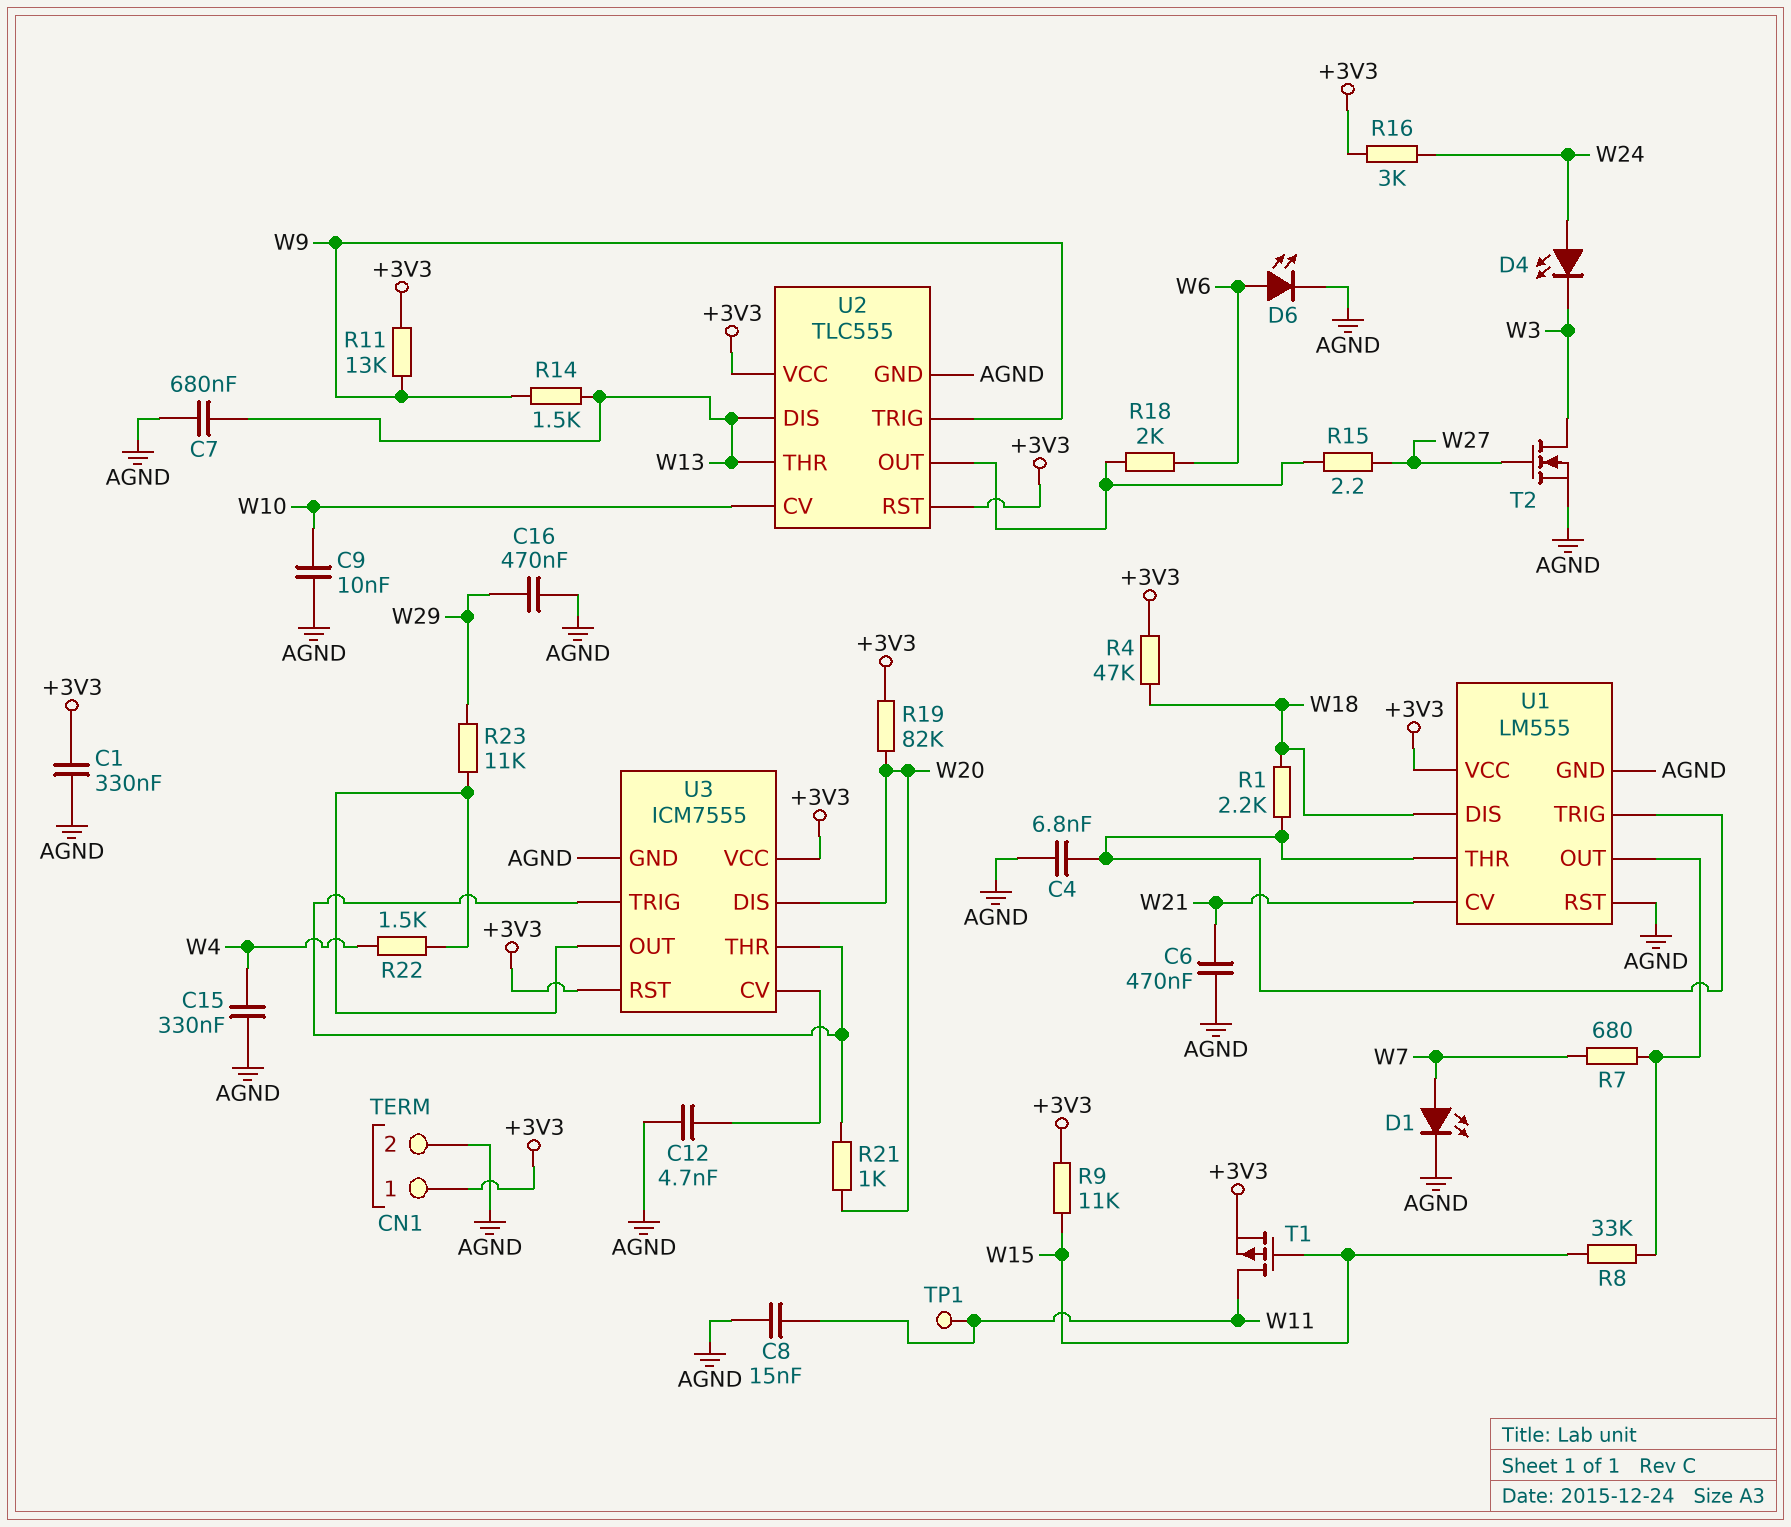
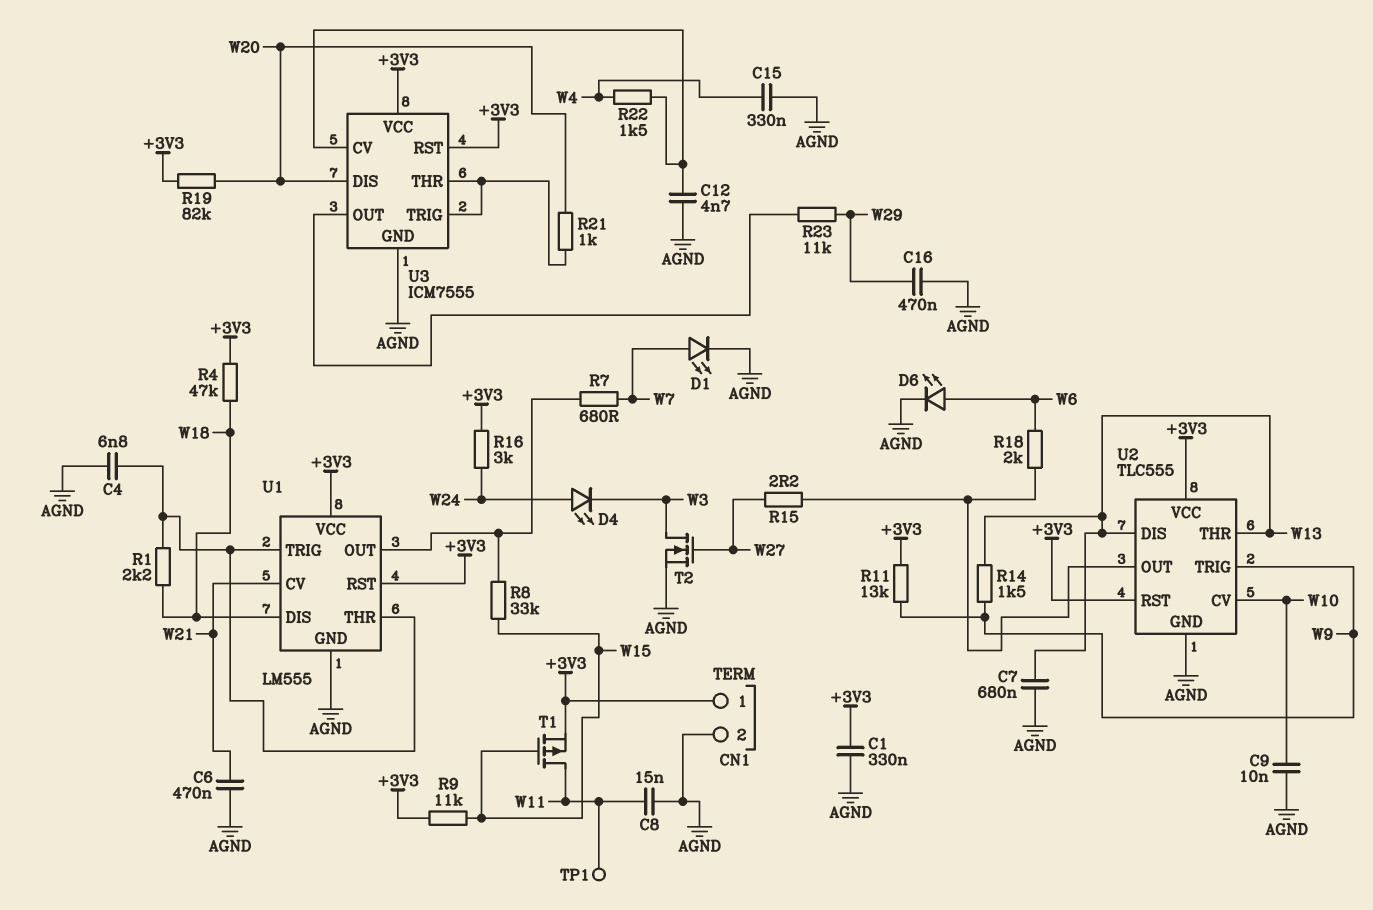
R22: 1.5k (U3/OUT, W4) -> 1.5k (U3/CV, W4)
U1 pin RST: AGND -> +3V3

